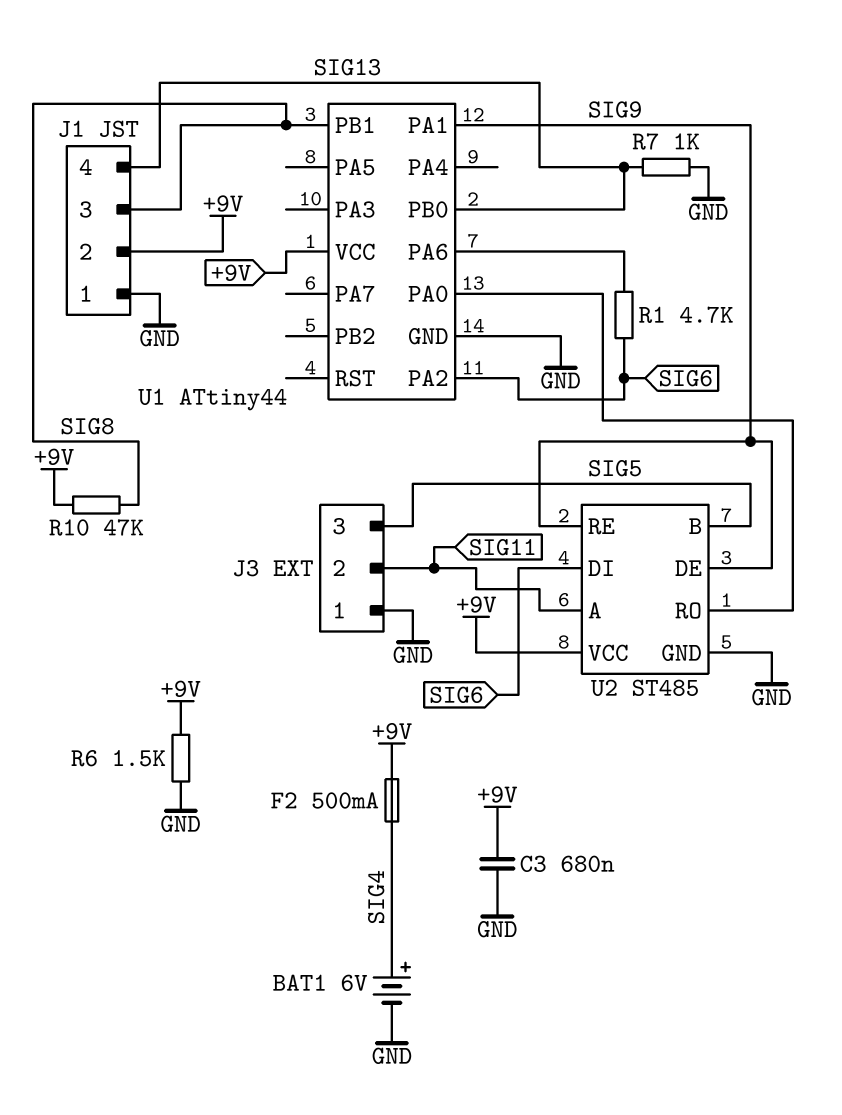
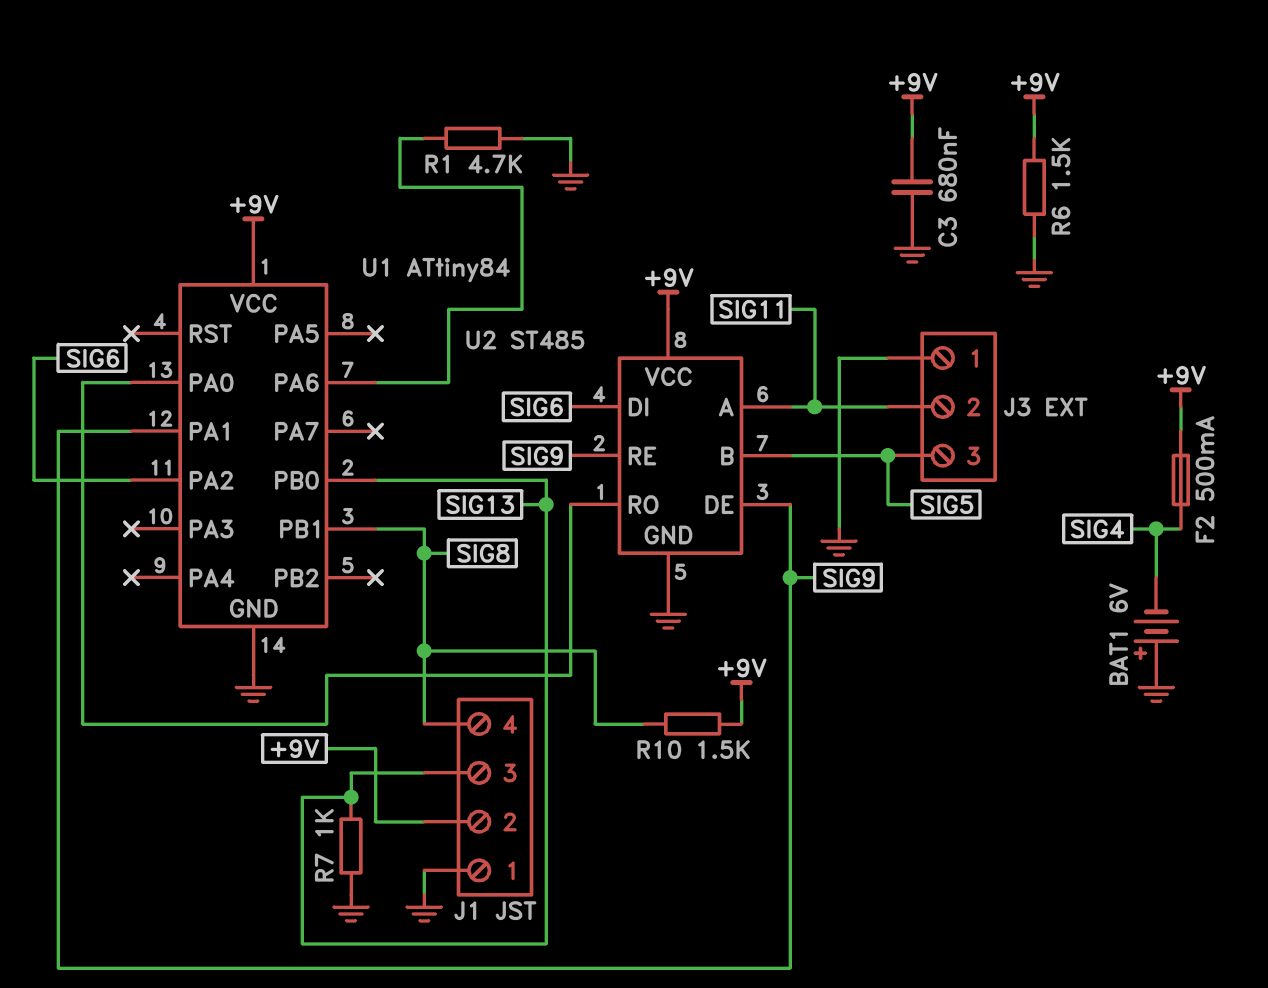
BAT1: 6V (plus SIG4, minus GND) -> 6V (plus GND, minus SIG4)
J1 pin 3: SIG8 -> SIG13
J1 pin 4: SIG13 -> SIG8
R1: 4.7k (SIG6, U1/PA6) -> 4.7k (GND, U1/PA6)
R10: 47k (+9V, SIG8) -> 1.5k (+9V, SIG8)
U1: ATtiny44 -> ATtiny84

